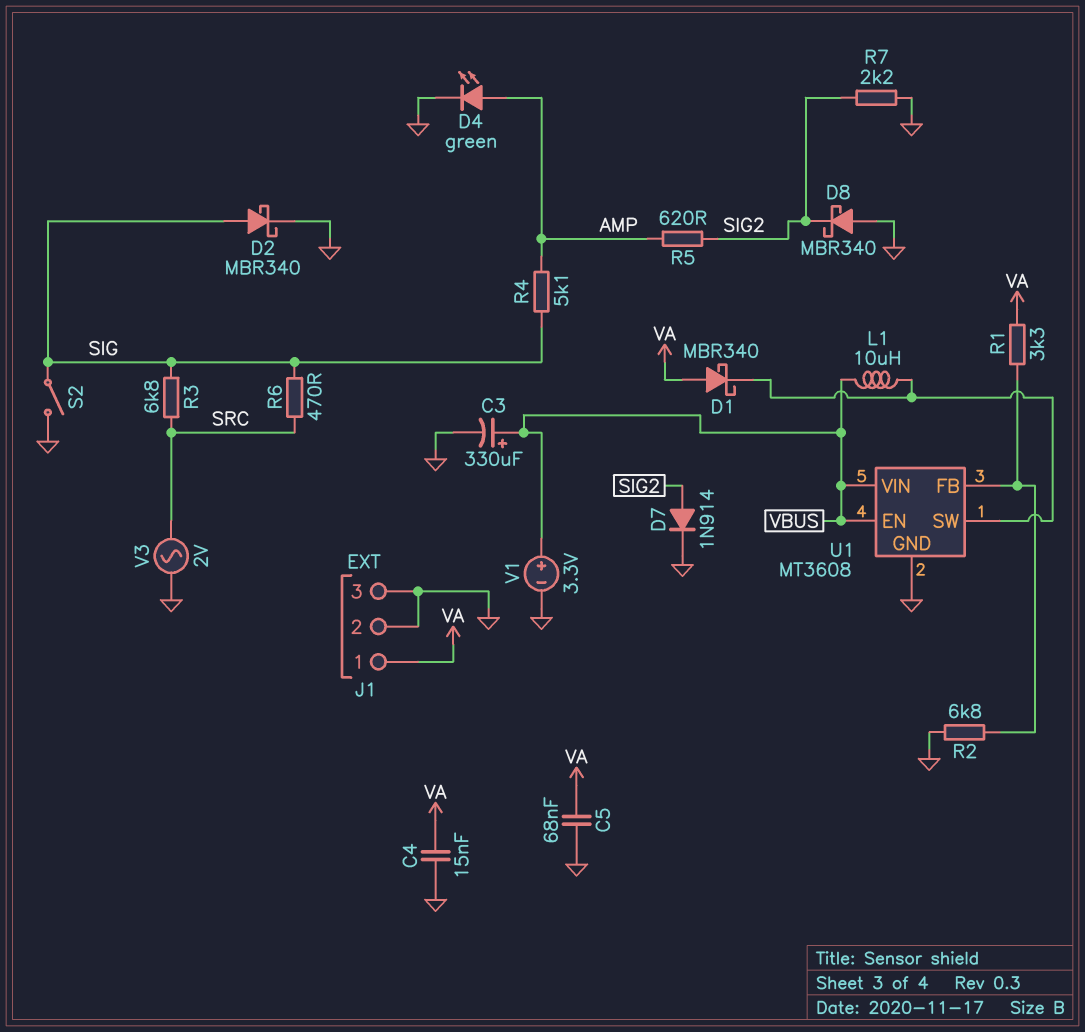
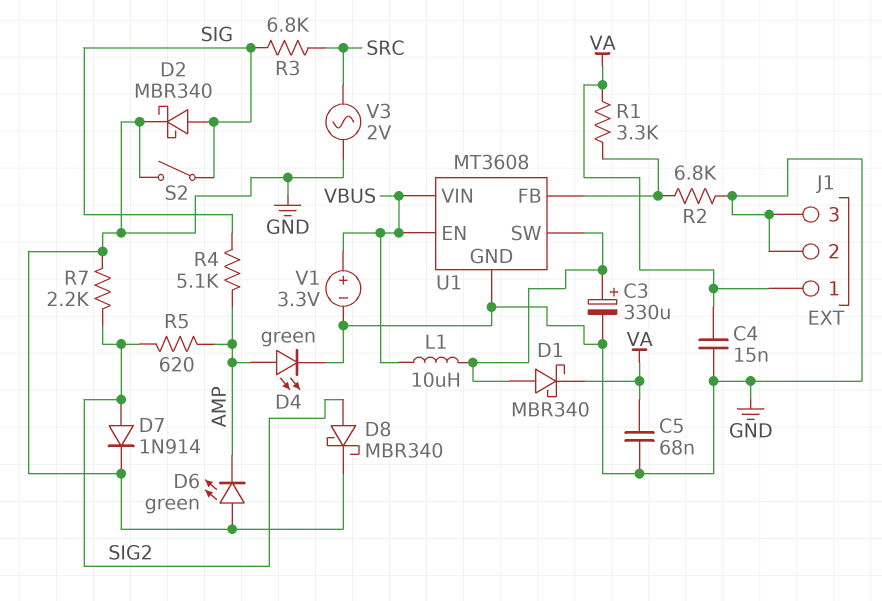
C3: 330uF (plus VBUS, minus GND) -> 330uF (plus U1/SW, minus GND)
D1: schottky MBR340 (A VA, K U1/SW) -> schottky MBR340 (A U1/SW, K VA)
D6: none -> LED green (A GND, K AMP)
D8: schottky MBR340 (A GND, K SIG2) -> schottky MBR340 (A SIG2, K GND)
R6: 470 (SIG, SRC) -> none

